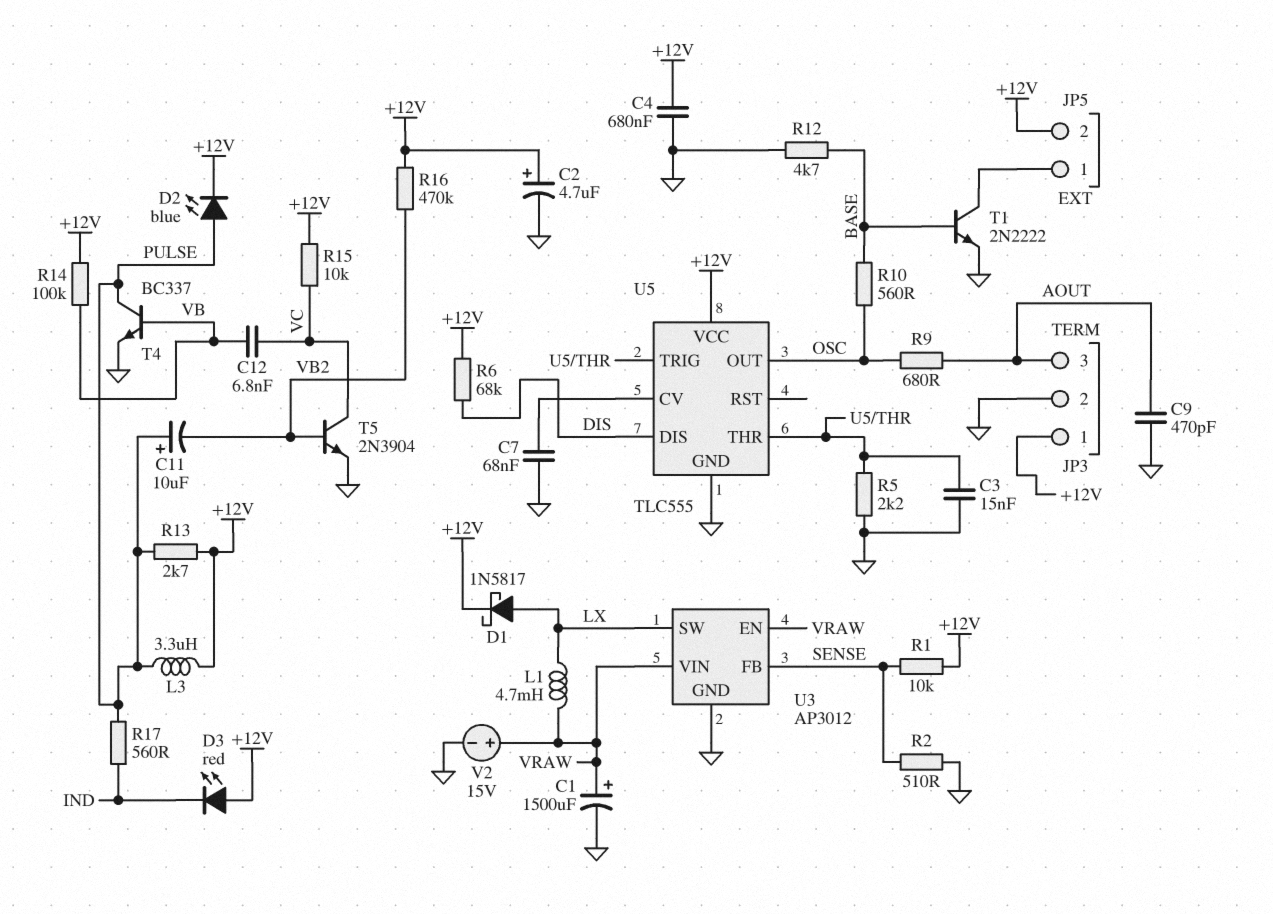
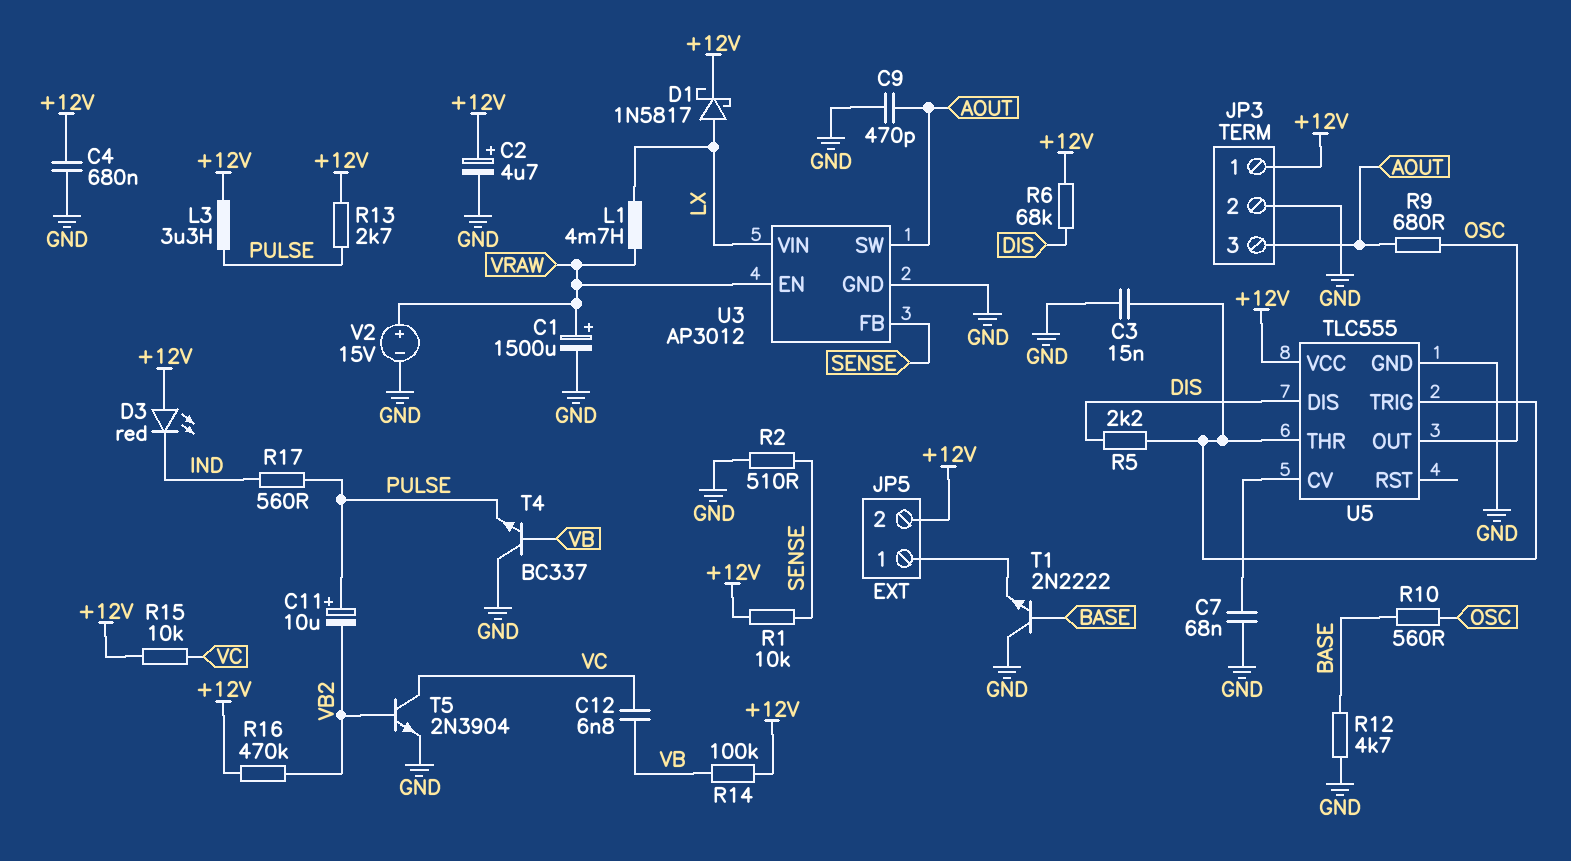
D2: LED blue (A PULSE, K +12V) -> none
R5: 2.2k (GND, U5/THR) -> 2.2k (DIS, U5/THR)
T1: NPN 2N2222 (B BASE, C JP5/1, E GND) -> NPN 2N2222 (B BASE, C GND, E JP5/1)
T4: NPN BC337 (B VB, C PULSE, E GND) -> NPN BC337 (B VB, C GND, E PULSE)
U3 pin SW: LX -> AOUT
U3 pin VIN: VRAW -> LX

